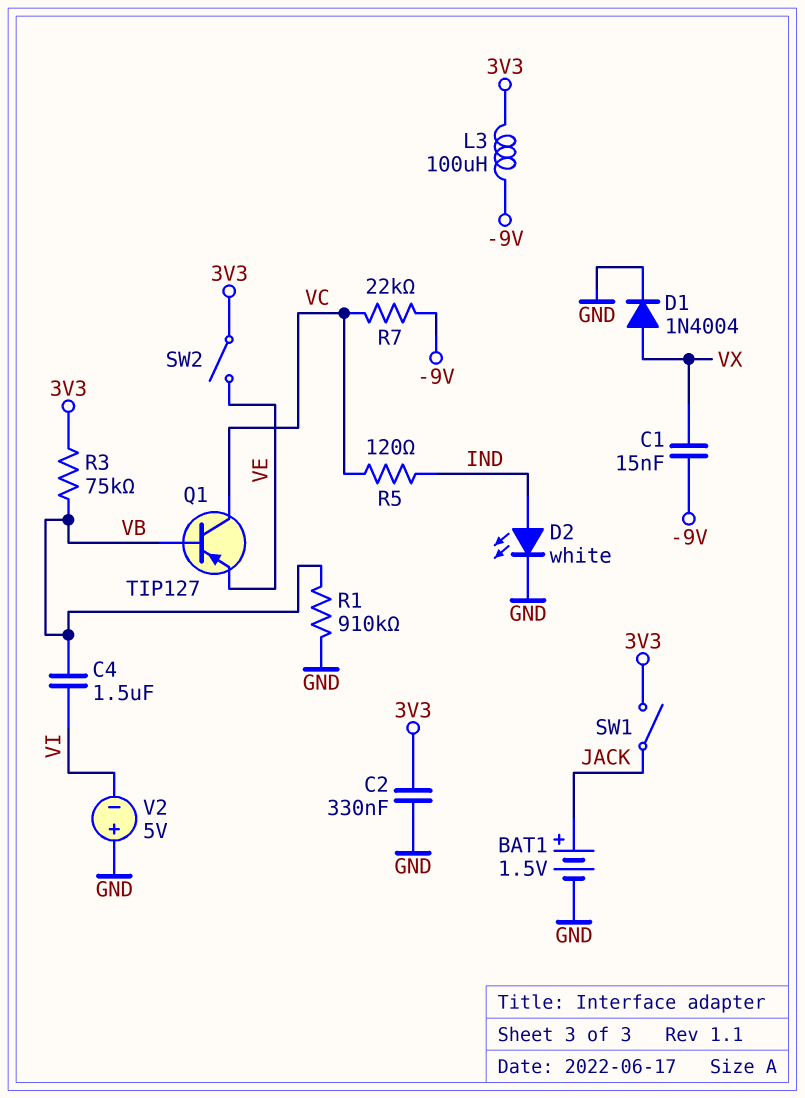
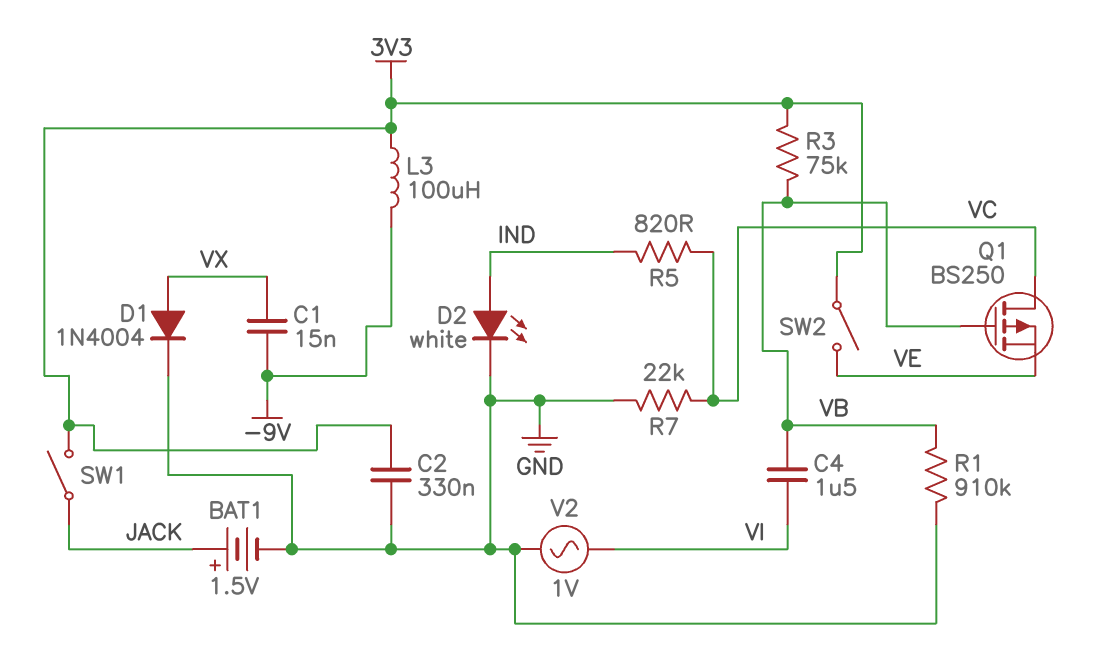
Q1: PNP TIP127 (B VB, C VC, E VE) -> PMOS BS250 (G VB, D VC, S VE)
R5: 120 (IND, VC) -> 820 (IND, VC)
R7: 22k (-9V, VC) -> 22k (GND, VC)
V2: 5V (plus GND, minus VI) -> AC 1V (GND, VI)

